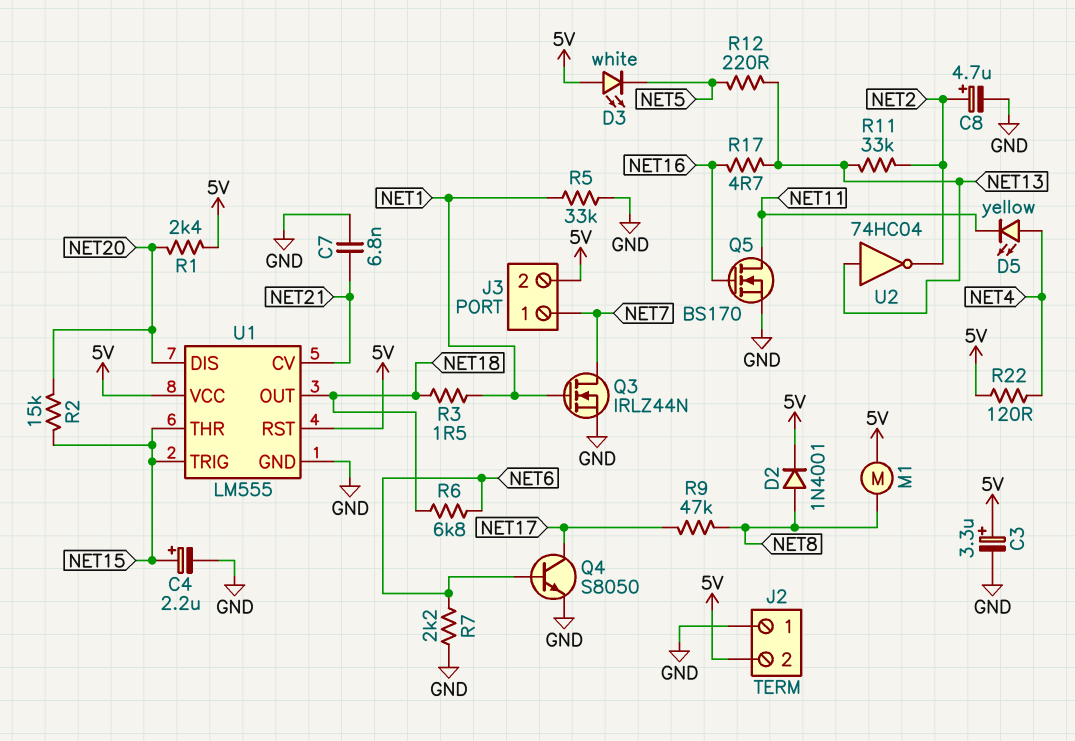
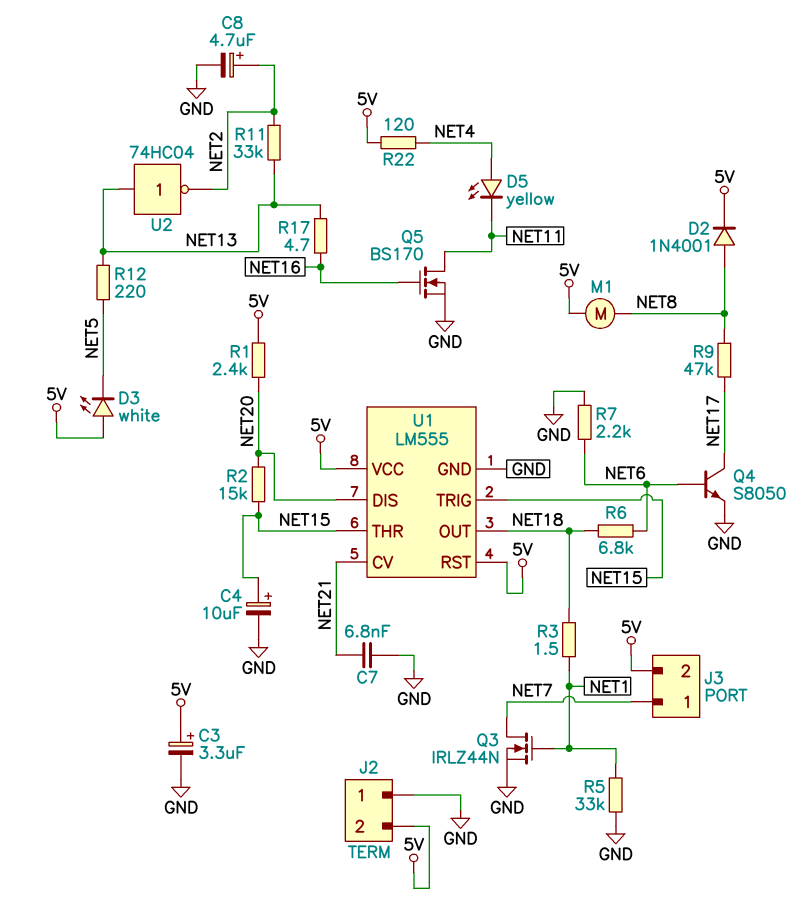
C4: 2.2uF (plus NET15, minus GND) -> 10uF (plus NET15, minus GND)

